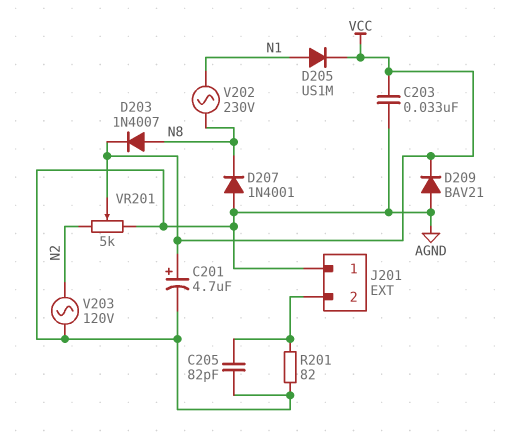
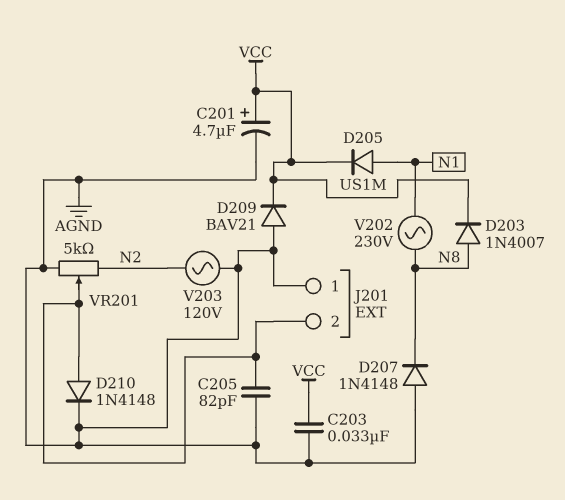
D207: diode 1N4001 (A AGND, K N8) -> diode 1N4148 (A AGND, K N8)
D210: none -> diode 1N4148 (A J201/2, K AGND)
R201: 82 (AGND, J201/2) -> none
VR201: 5k (AGND, N2, wiper VCC) -> 5k (AGND, N2, wiper J201/2)

